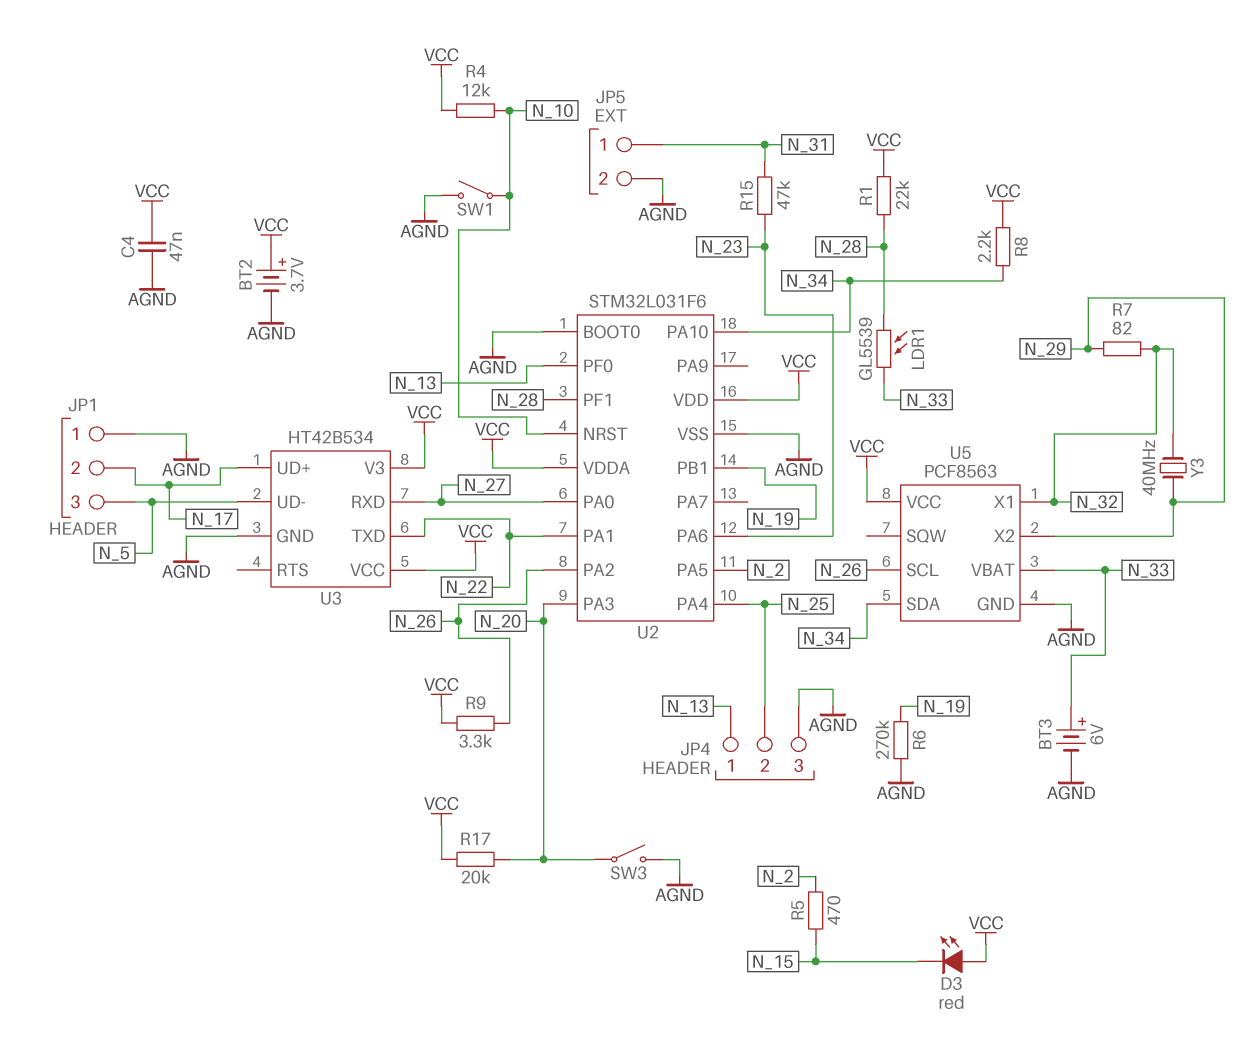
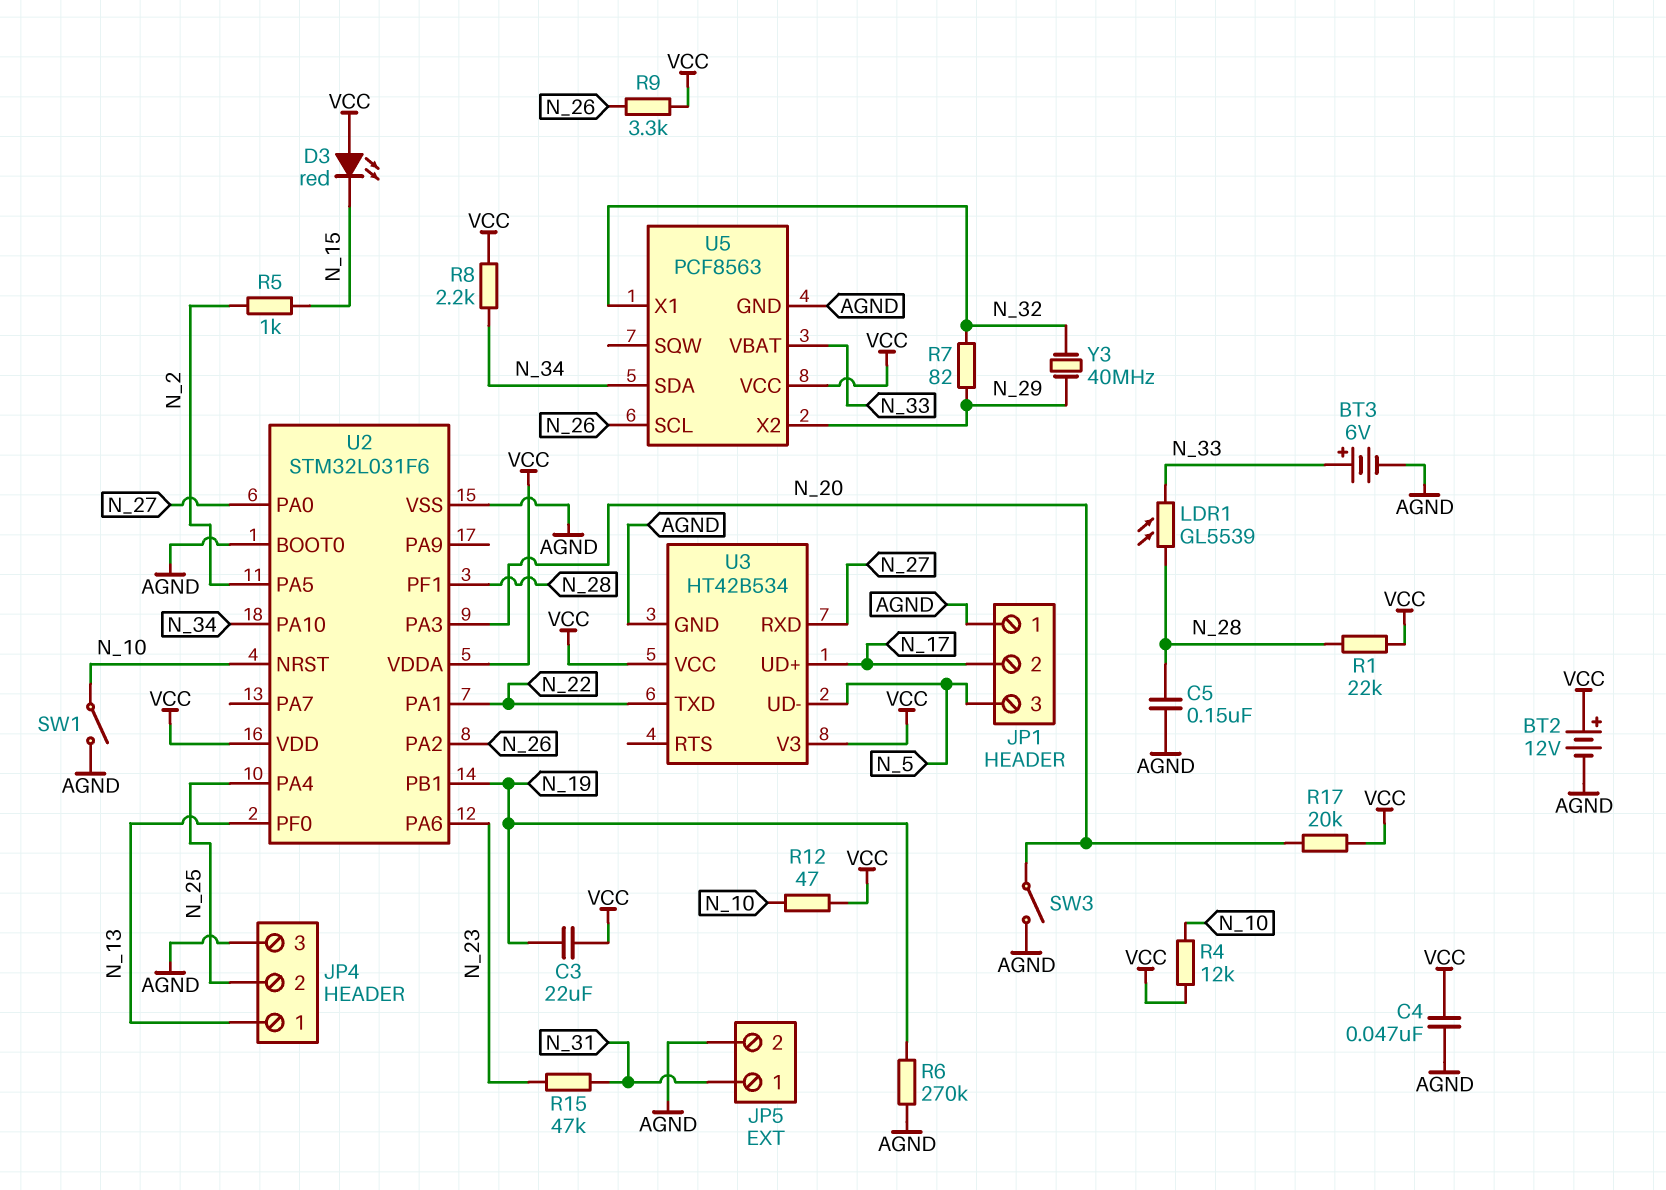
BT2: 3.7V (plus VCC, minus AGND) -> 12V (plus VCC, minus AGND)
C3: none -> 22uF (N_19, VCC)
C5: none -> 150nF (AGND, N_28)
R5: 470 (N_2, N_15) -> 1k (N_2, N_15)
R12: none -> 47 (N_10, VCC)

